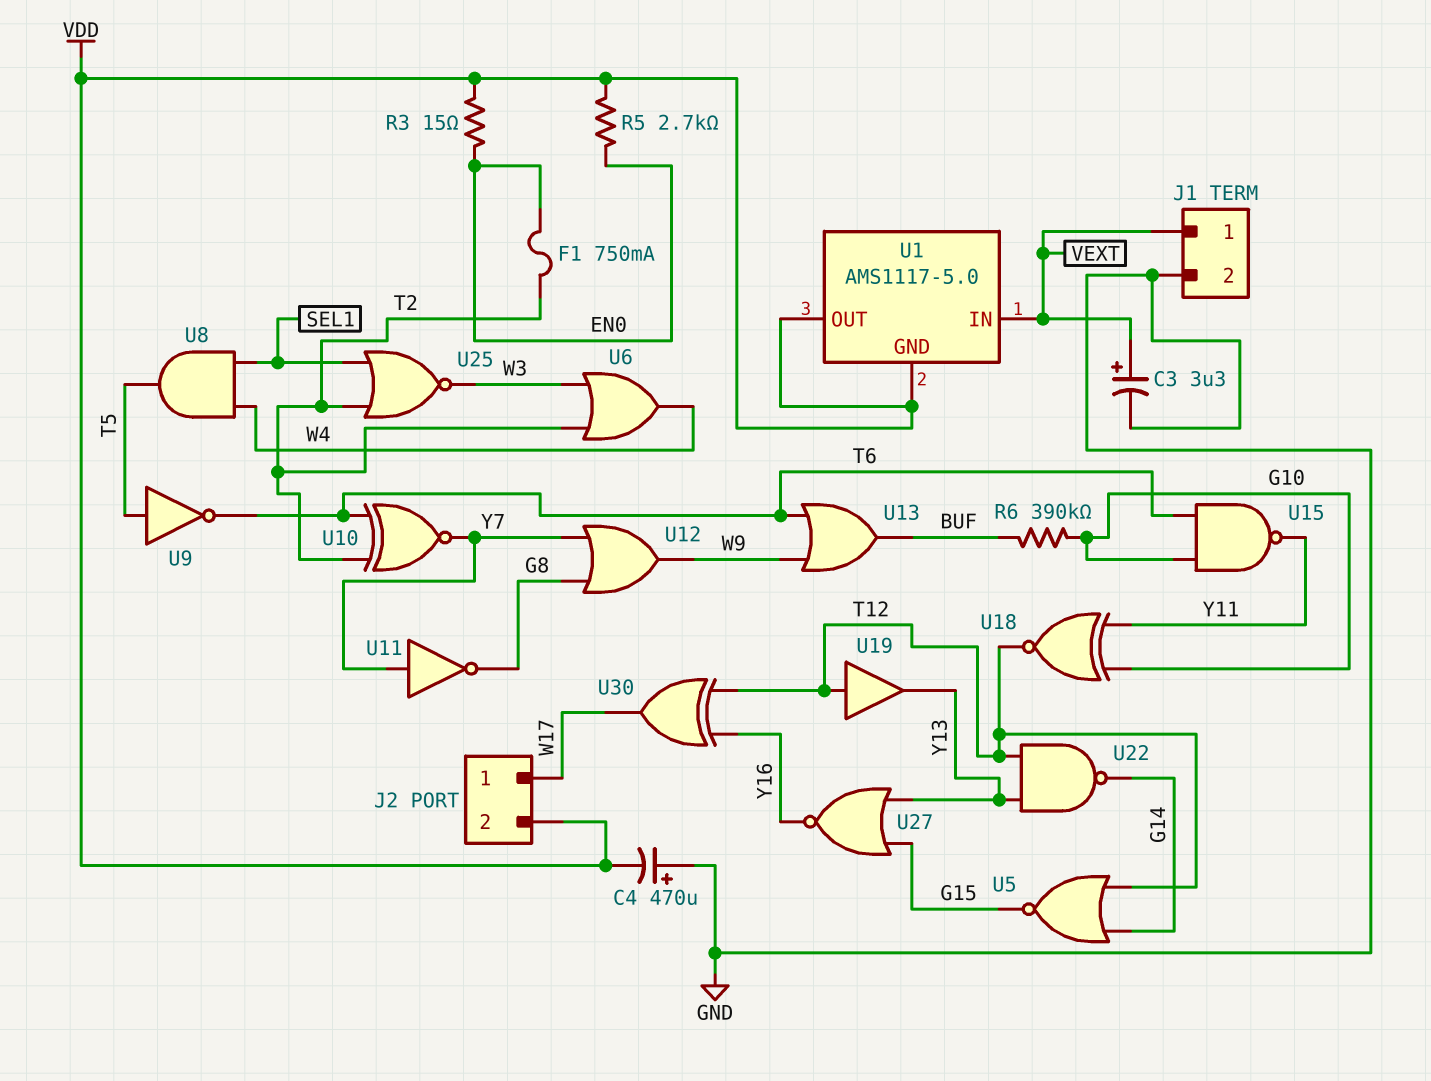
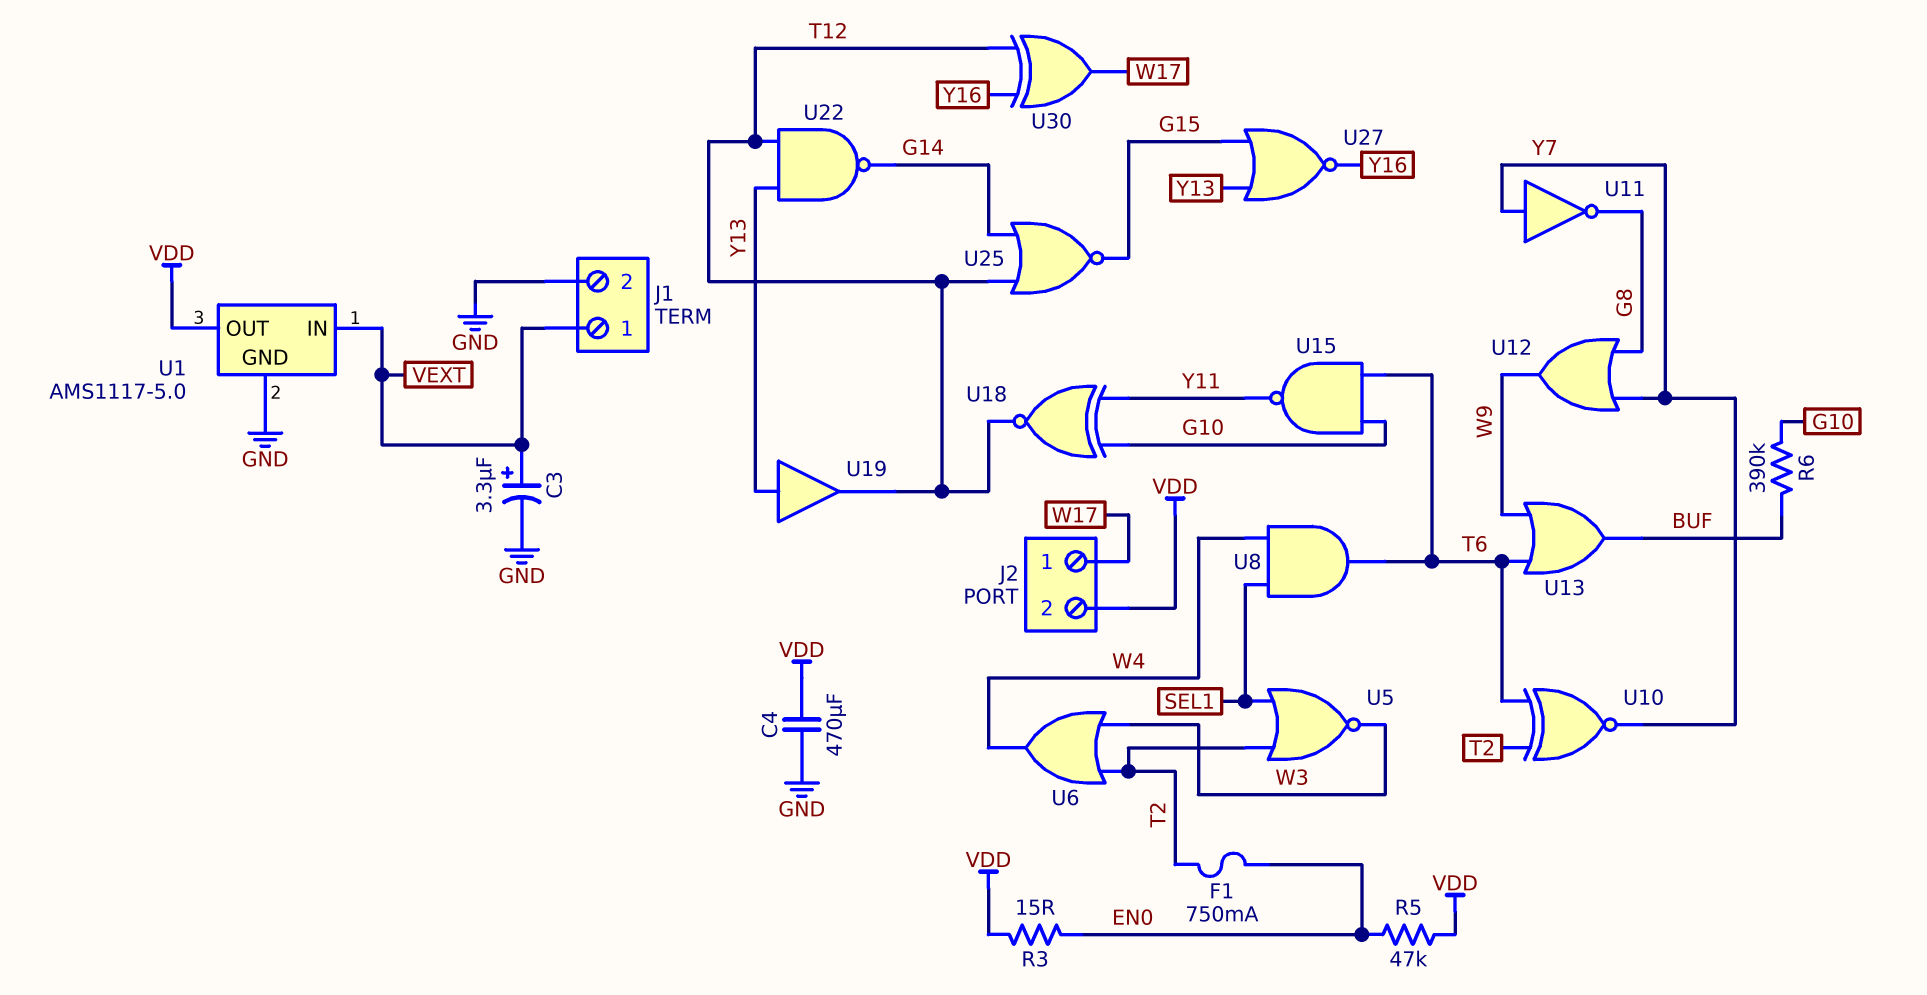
C4: 470uF (plus GND, minus VDD) -> 470uF (GND, VDD)
R5: 2.7k (EN0, VDD) -> 47k (EN0, VDD)
U1 pin GND: VDD -> GND
U5: NOR (in G14, in T12, out G15) -> NOR (in SEL1, in T2, out W3)
U8: AND (in SEL1, in W4, out T5) -> AND (in SEL1, in W4, out T6)
U9: NOT (in T5, out T6) -> none
U19: buffer (in T12, out Y13) -> buffer (in Y13, out T12)
U25: NOR (in SEL1, in T2, out W3) -> NOR (in G14, in T12, out G15)

